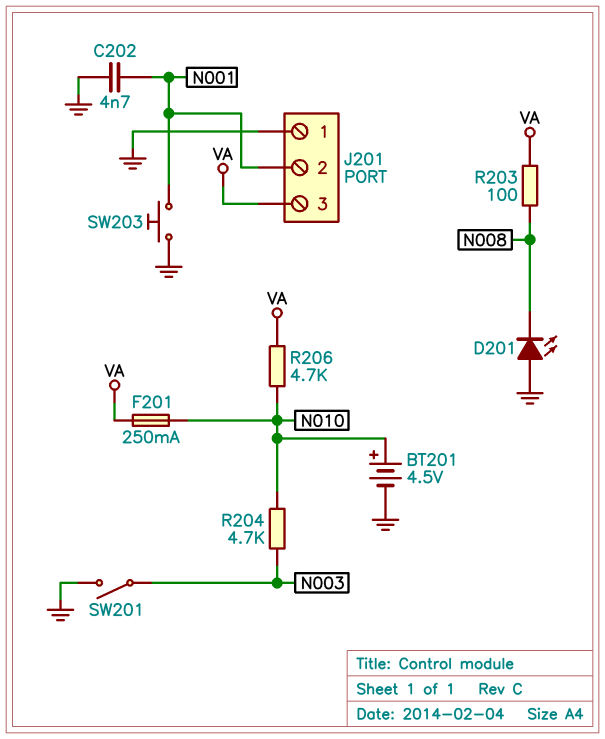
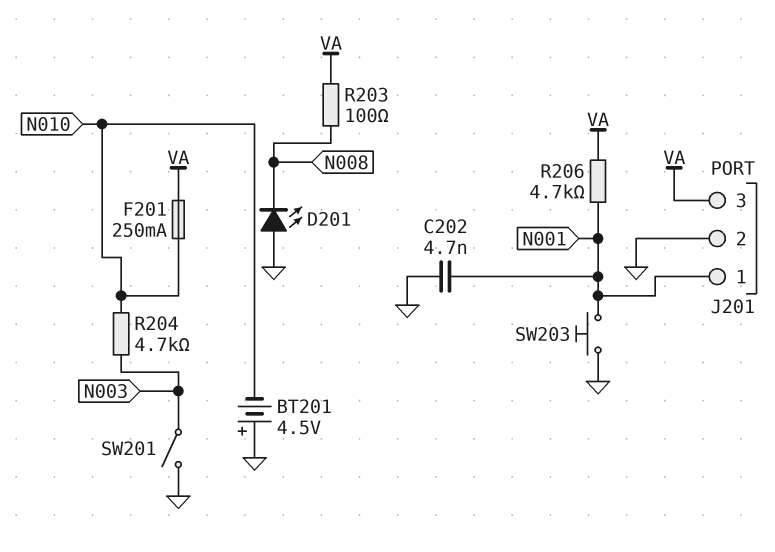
BT201: 4.5V (plus N010, minus GND) -> 4.5V (plus GND, minus N010)
J201 pin 1: GND -> N001
J201 pin 2: N001 -> GND
R206: 4.7k (N010, VA) -> 4.7k (N001, VA)

